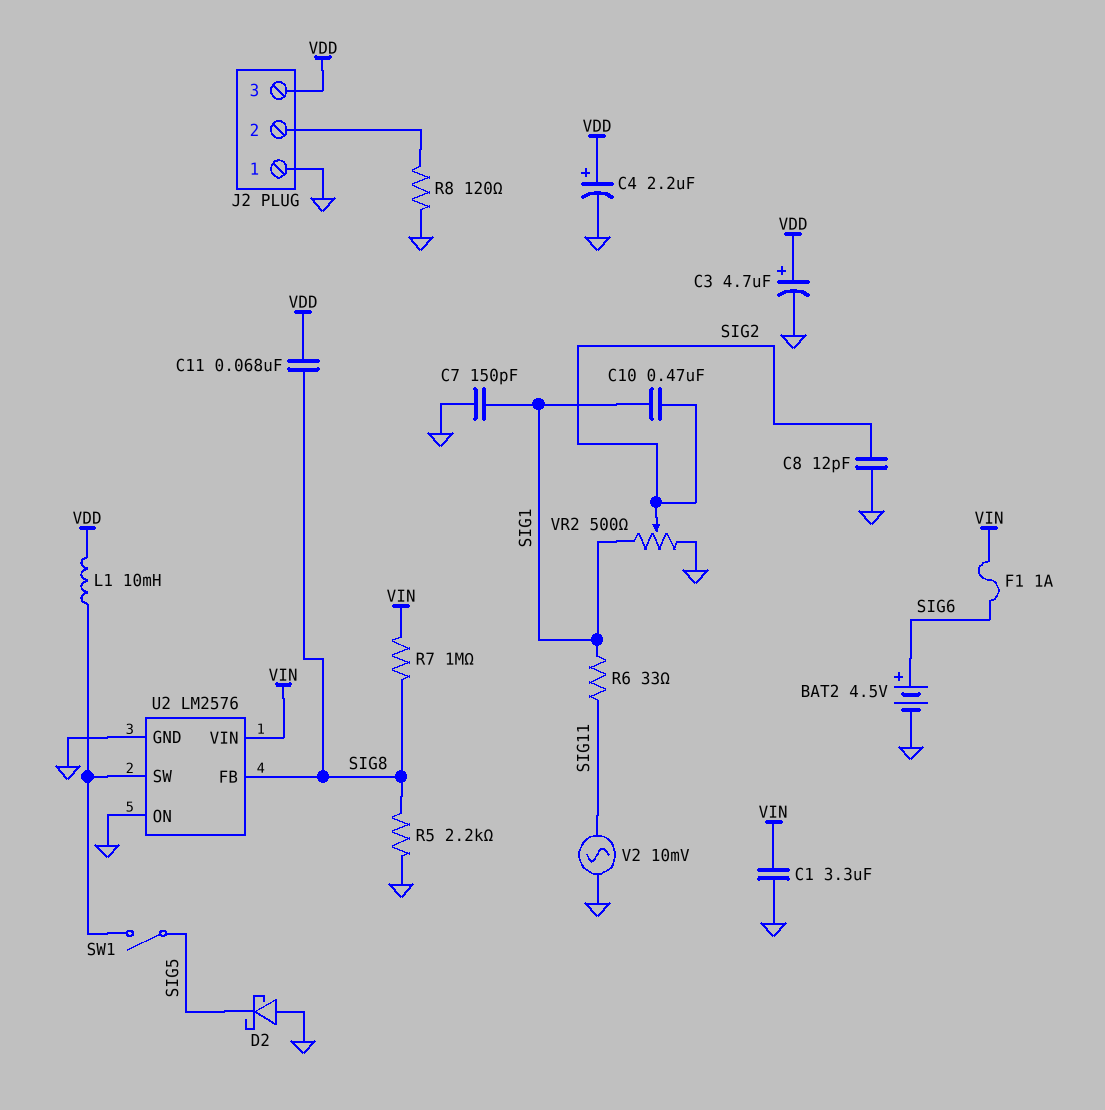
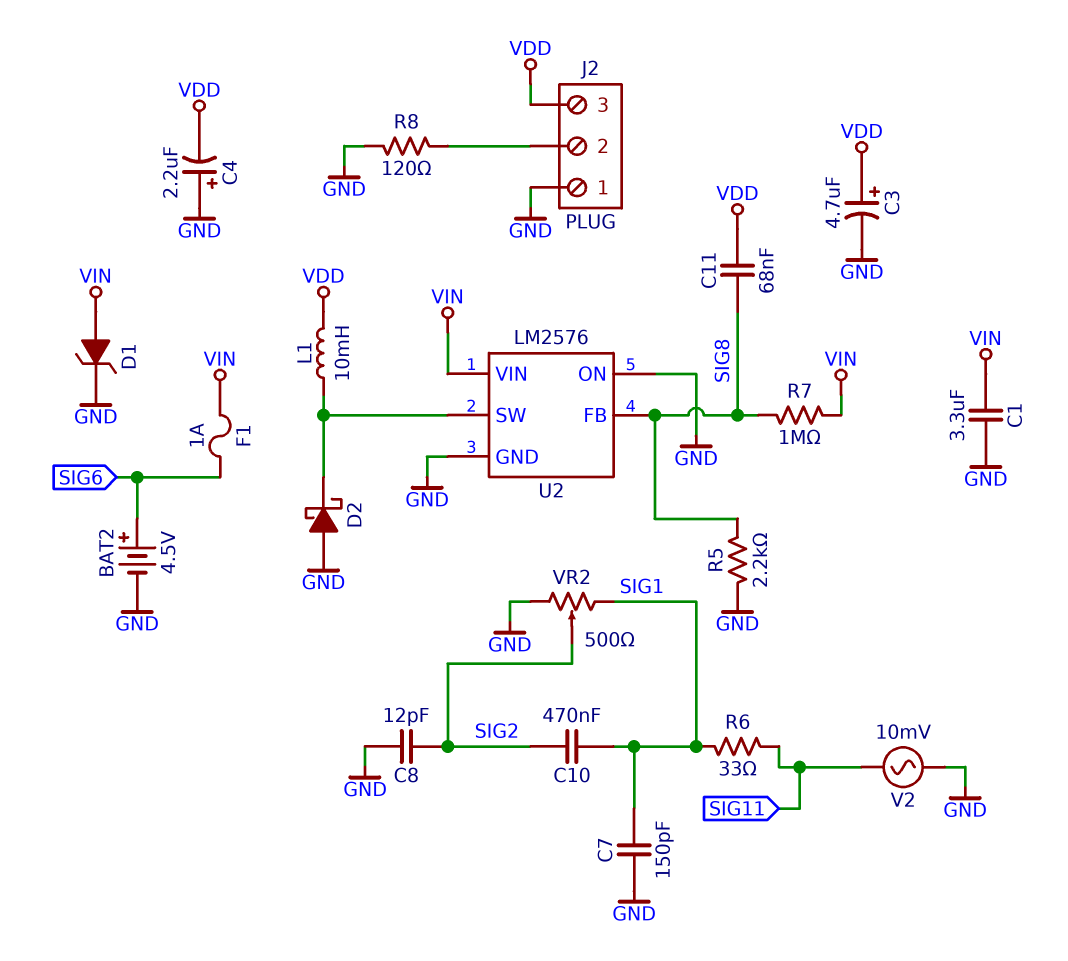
C4: 2.2uF (plus VDD, minus GND) -> 2.2uF (plus GND, minus VDD)
D1: none -> zener (A VIN, K GND)
D2: schottky (A GND, K SIG5) -> schottky (A GND, K U2/SW)
SW1: switch (SIG5, U2/SW) -> none

